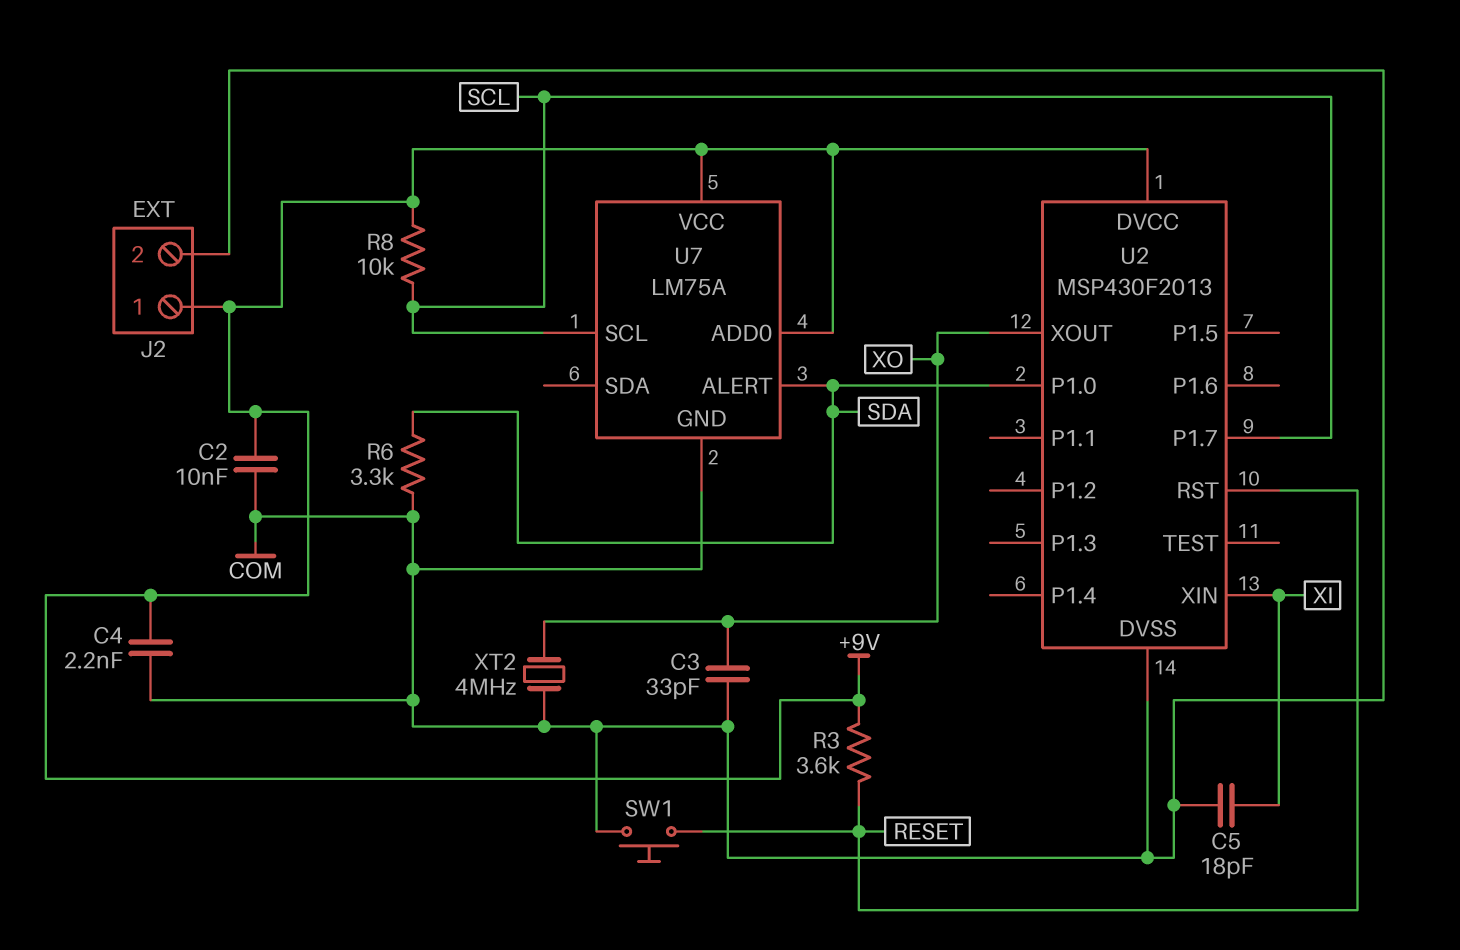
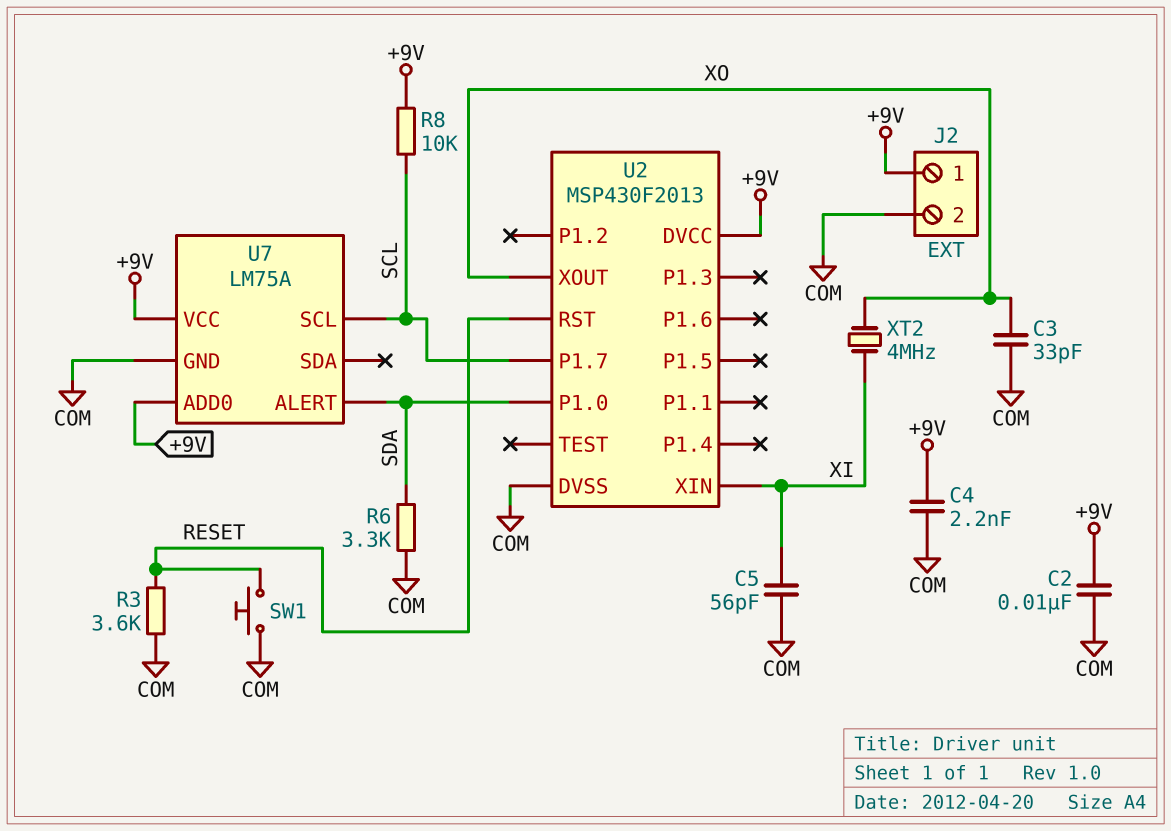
C5: 18pF (COM, XI) -> 56pF (COM, XI)
R3: 3.6k (+9V, RESET) -> 3.6k (COM, RESET)
XT2: 4MHz (COM, XO) -> 4MHz (XI, XO)

